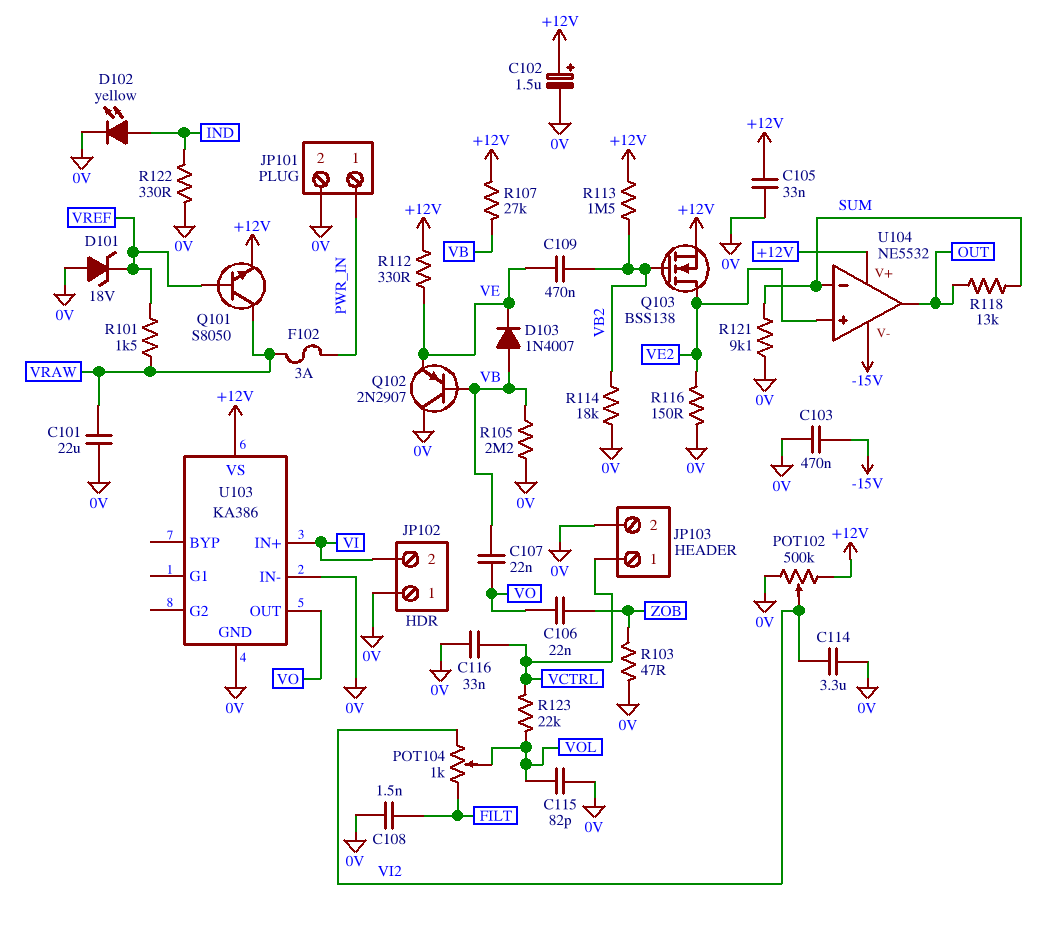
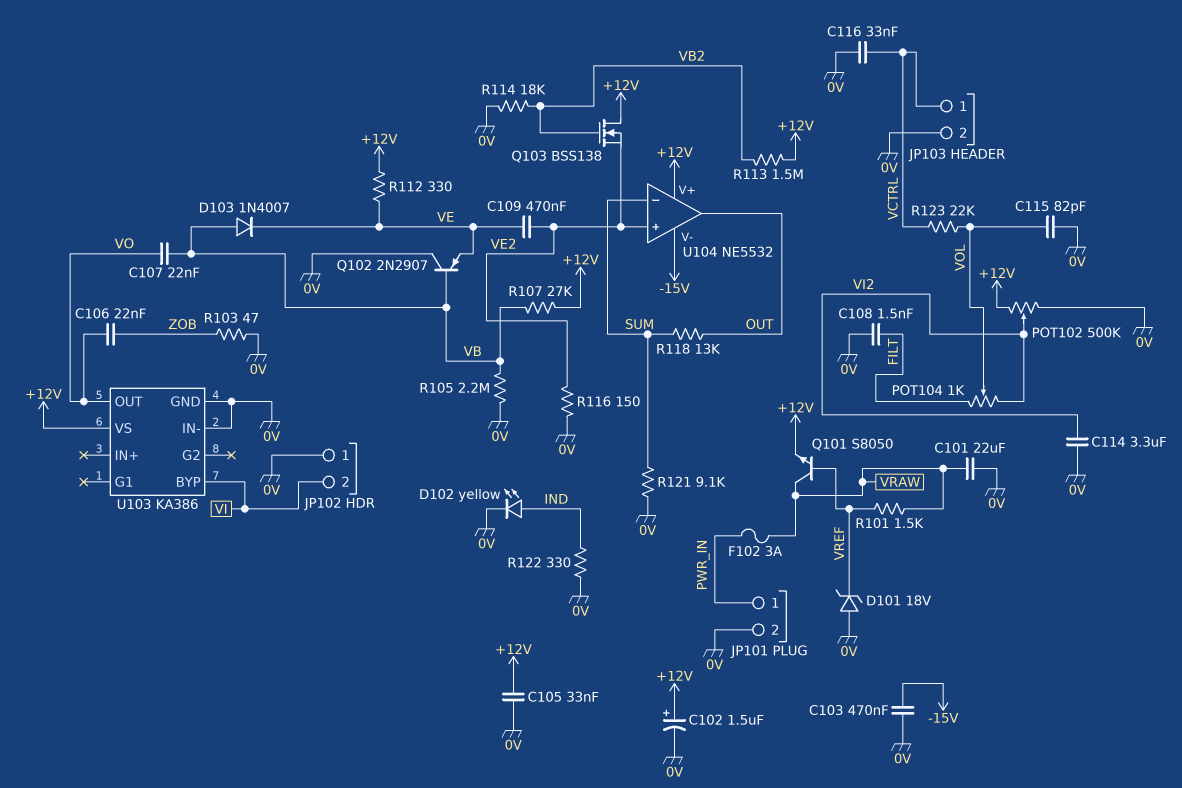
C109: 470nF (VB2, VE) -> 470nF (VE, VE2)
Q103: NMOS BSS138 (G VB2, D VE2, S +12V) -> NMOS BSS138 (G VB2, D +12V, S VE2)
U103 pin BYP: none -> VI
U103 pin IN+: VI -> none

